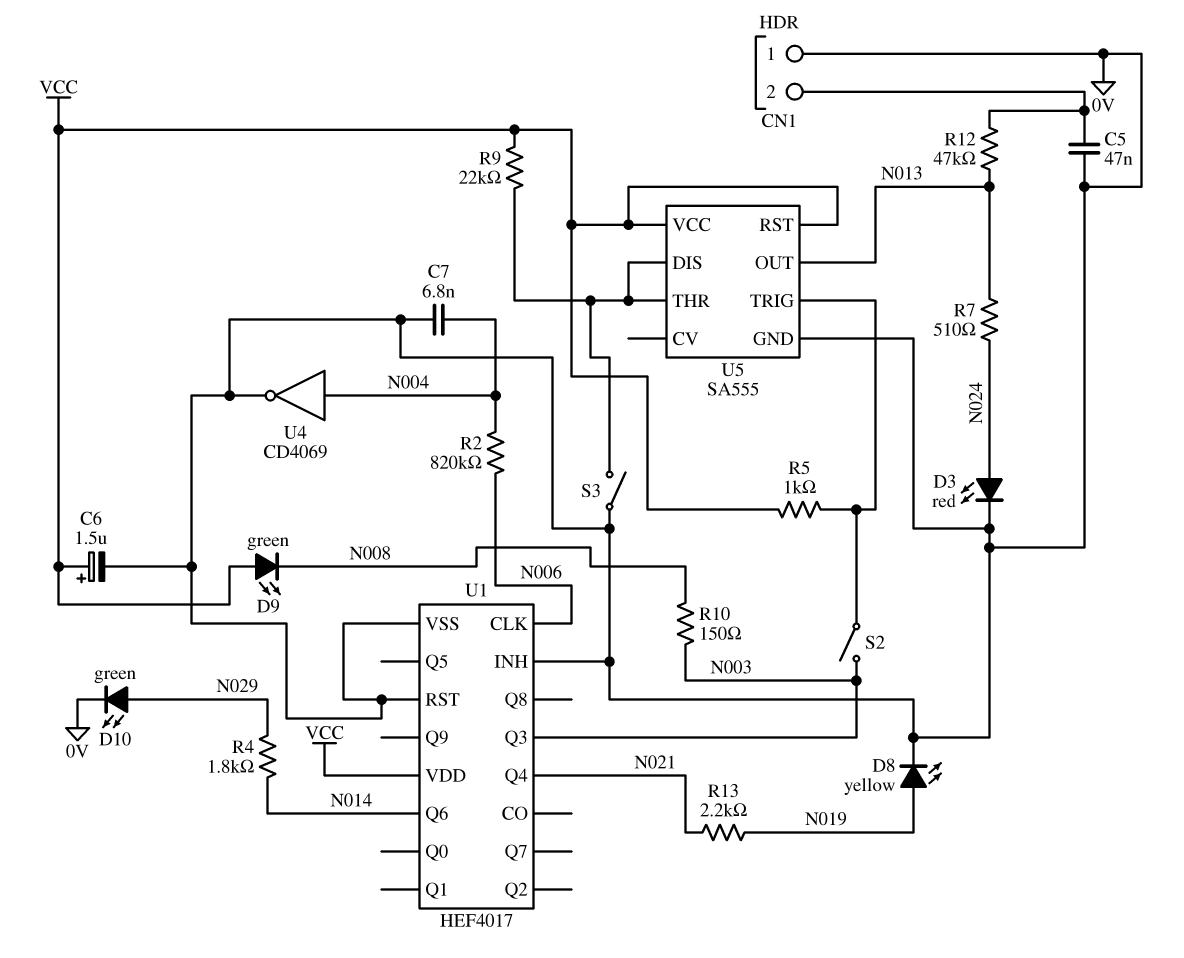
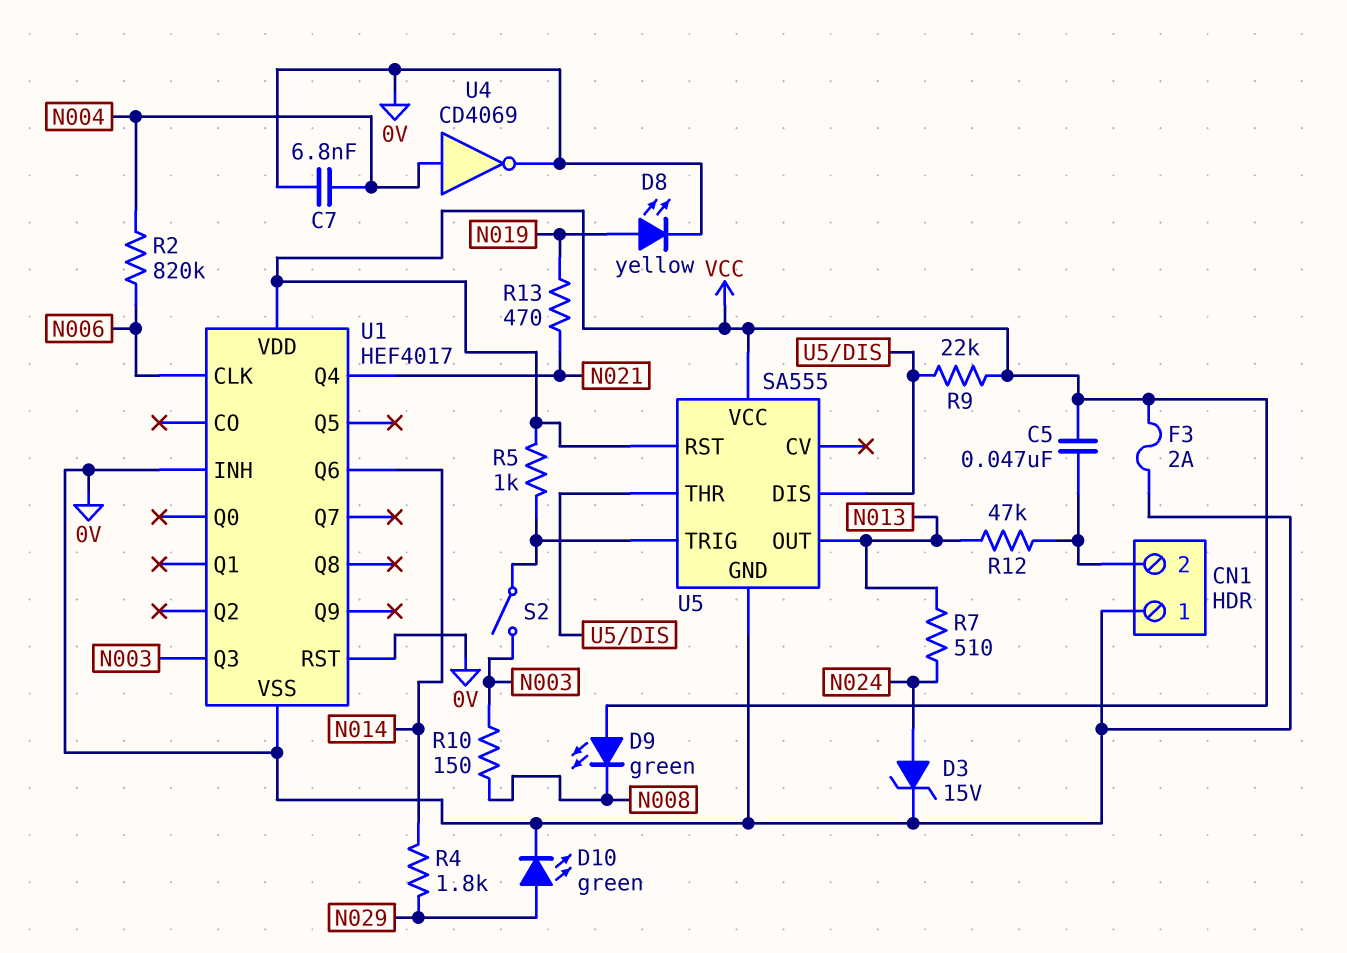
C5: 47nF (0V, CN1/2) -> 47nF (CN1/2, VCC)
C6: 1.5uF (plus VCC, minus 0V) -> none
D3: LED red (A N024, K 0V) -> zener 15V (A N024, K 0V)
F3: none -> 2A (0V, VCC)
R13: 2.2k (N019, N021) -> 470 (N019, N021)
S3: switch (0V, U5/DIS) -> none

